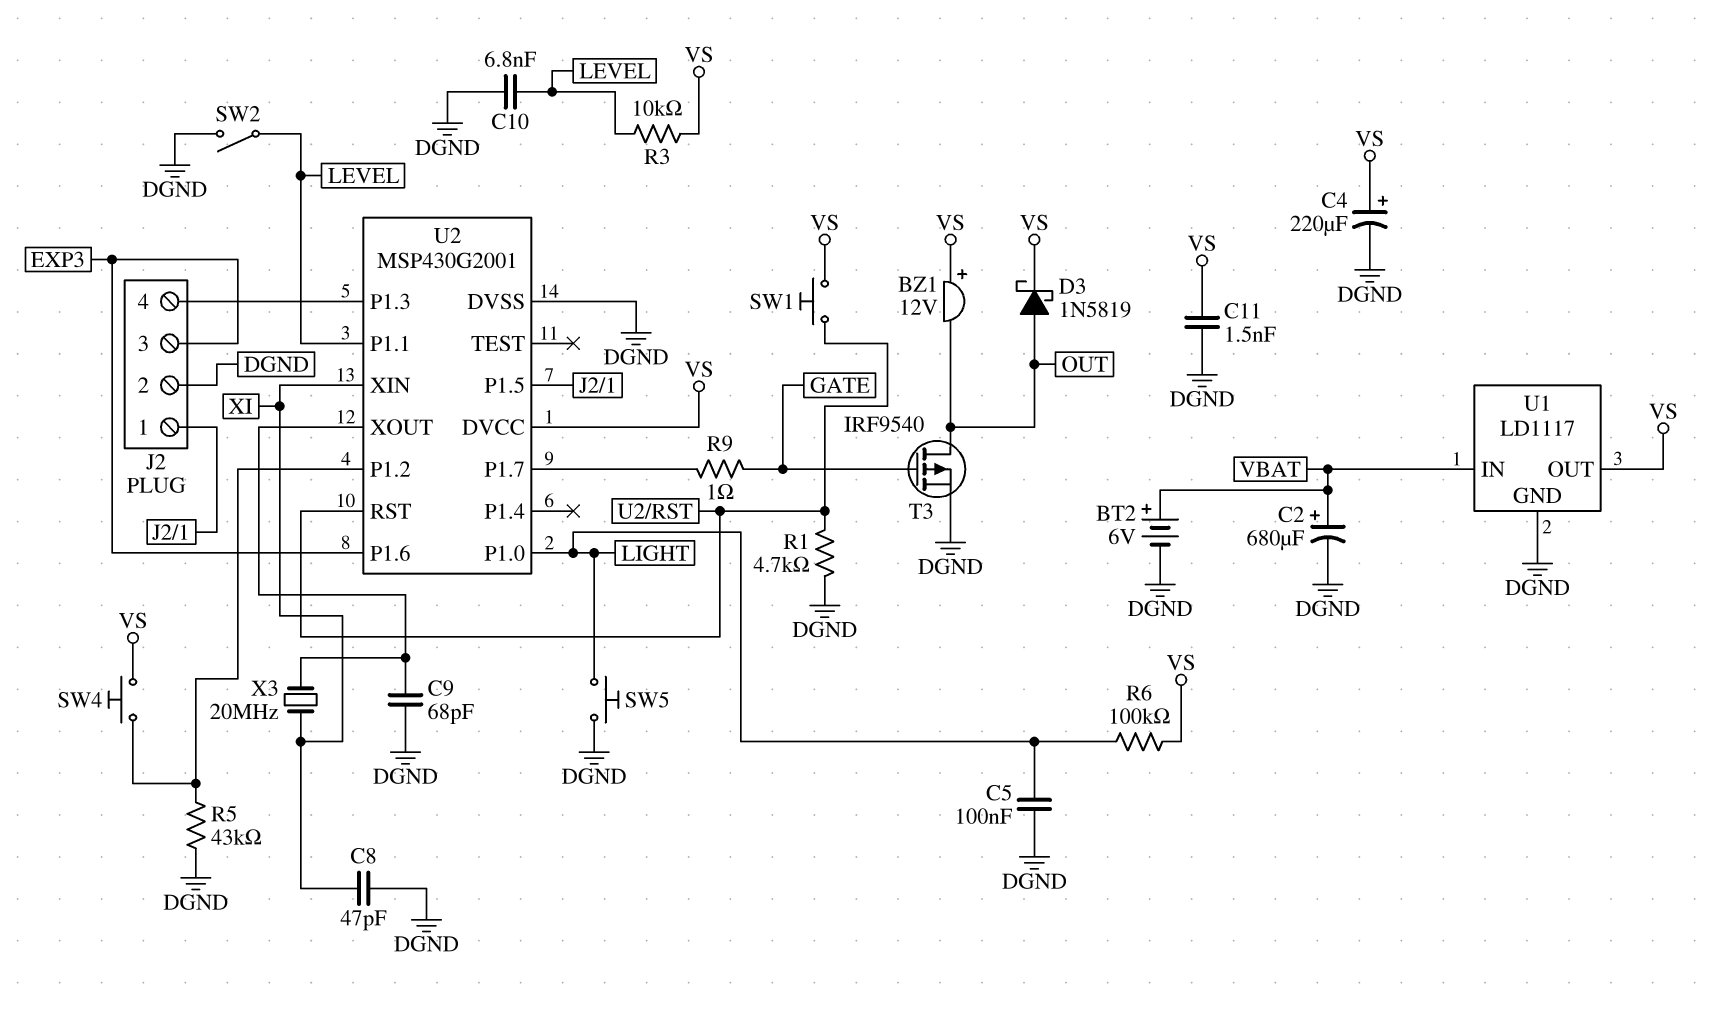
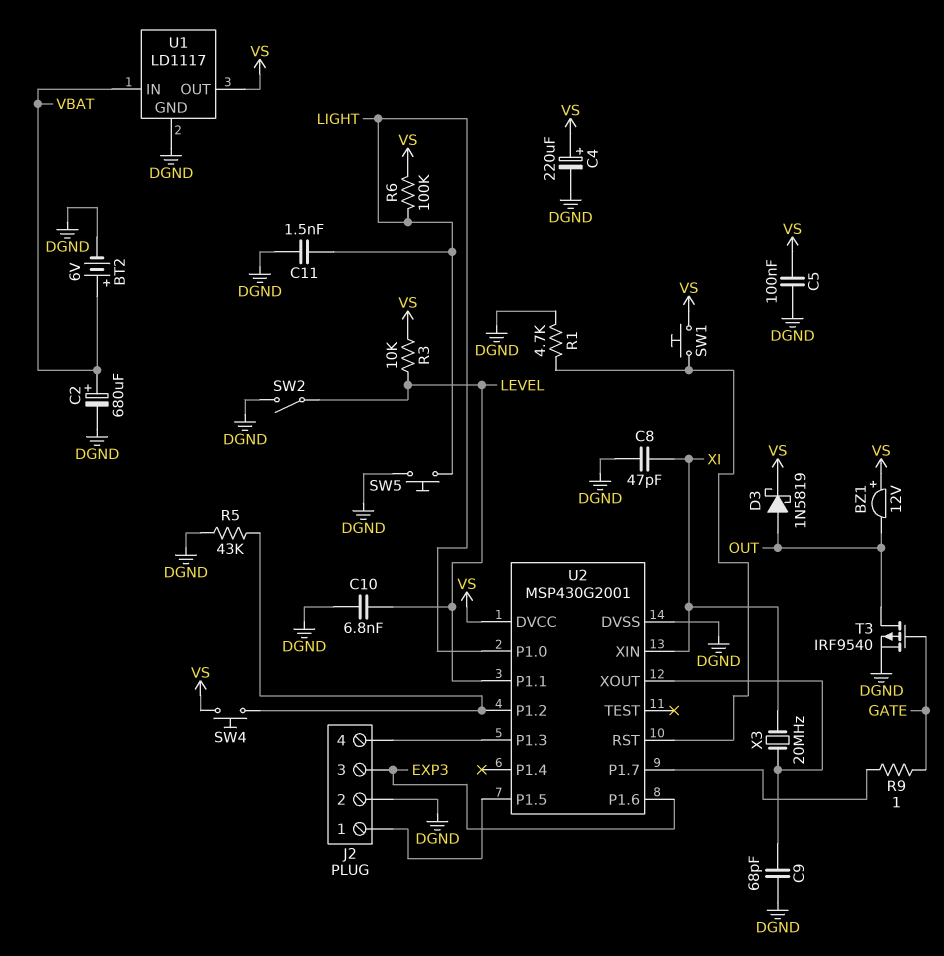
C5: 100nF (DGND, LIGHT) -> 100nF (DGND, VS)
C11: 1.5nF (DGND, VS) -> 1.5nF (DGND, LIGHT)

